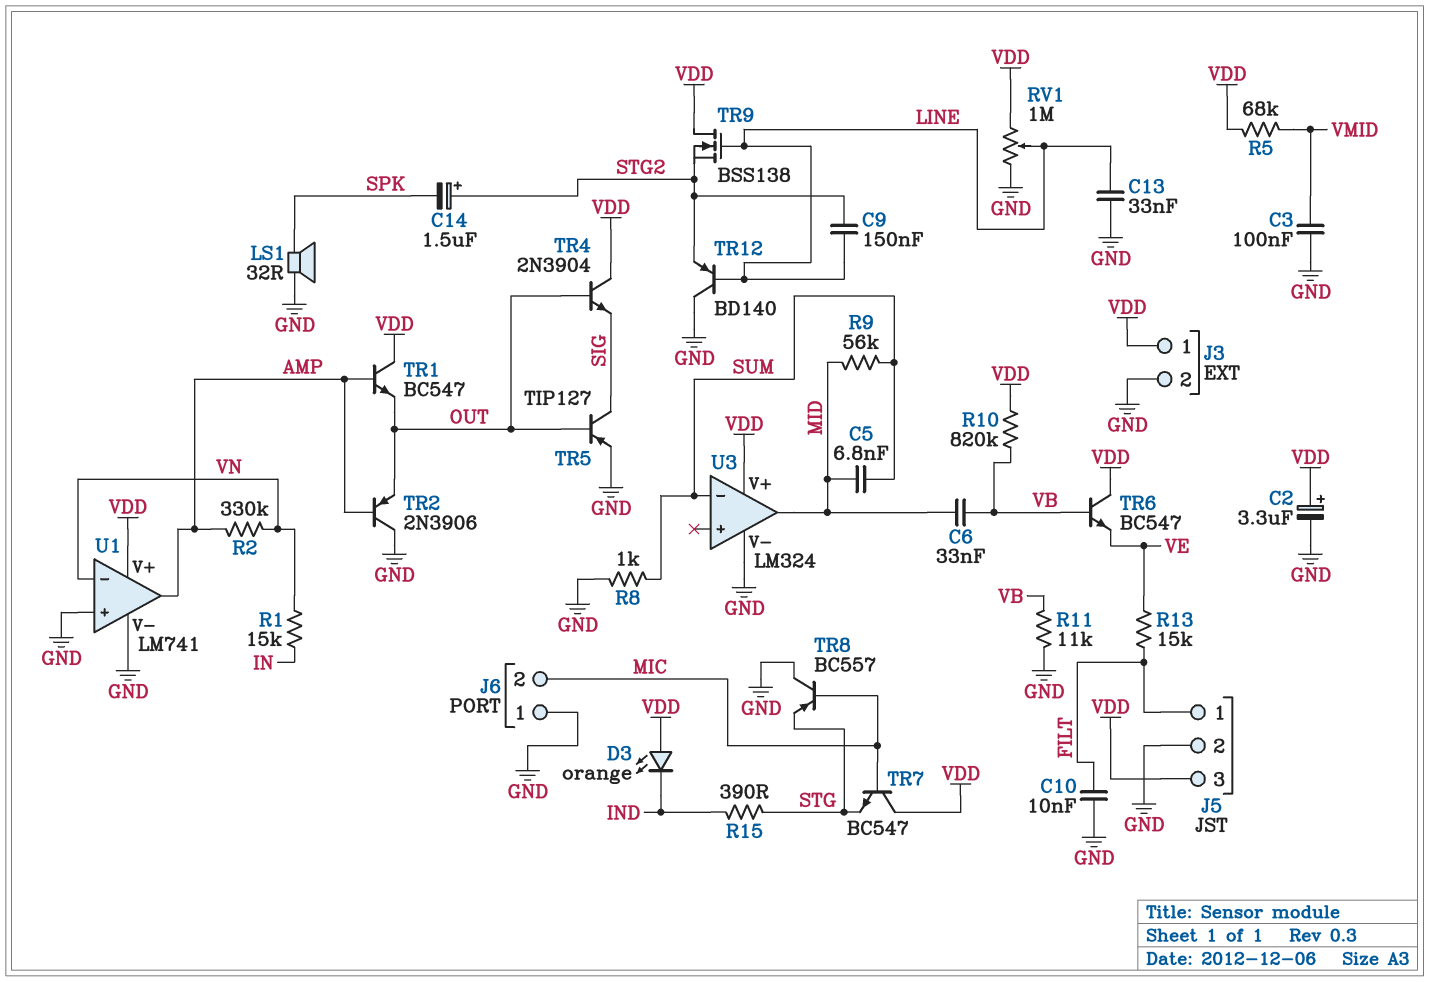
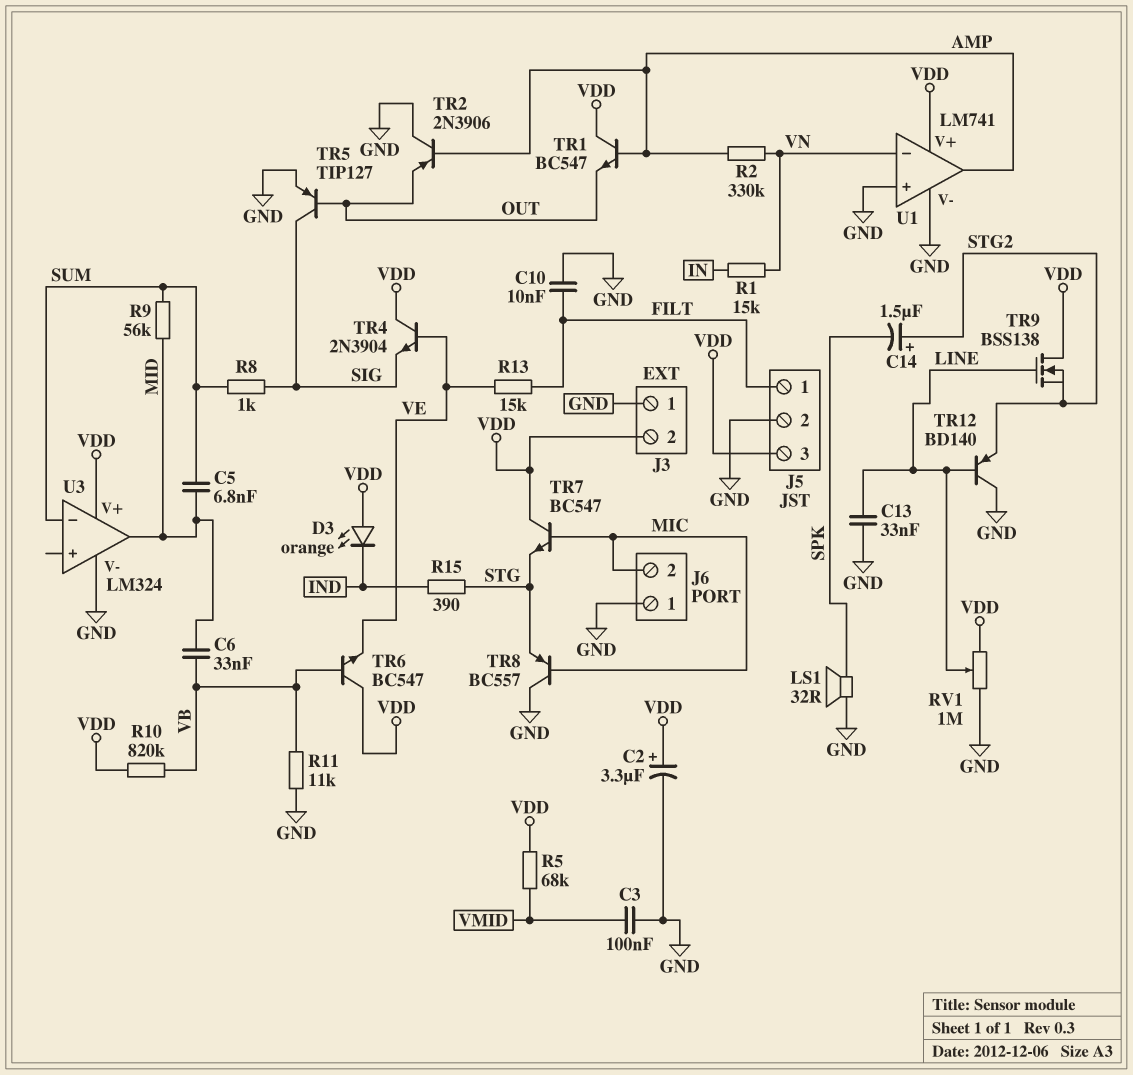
C9: 150nF (LINE, STG2) -> none
J3 pin 1: VDD -> GND
J3 pin 2: GND -> VDD
R8: 1k (GND, SUM) -> 1k (SIG, SUM)
TR4: NPN 2N3904 (B OUT, C VDD, E SIG) -> NPN 2N3904 (B VE, C VDD, E SIG)

